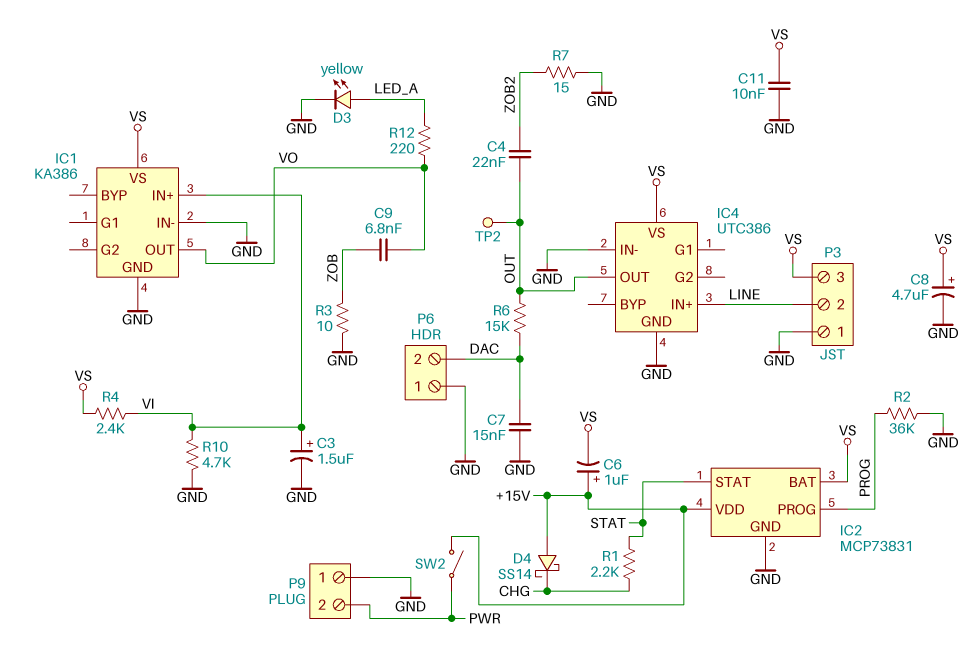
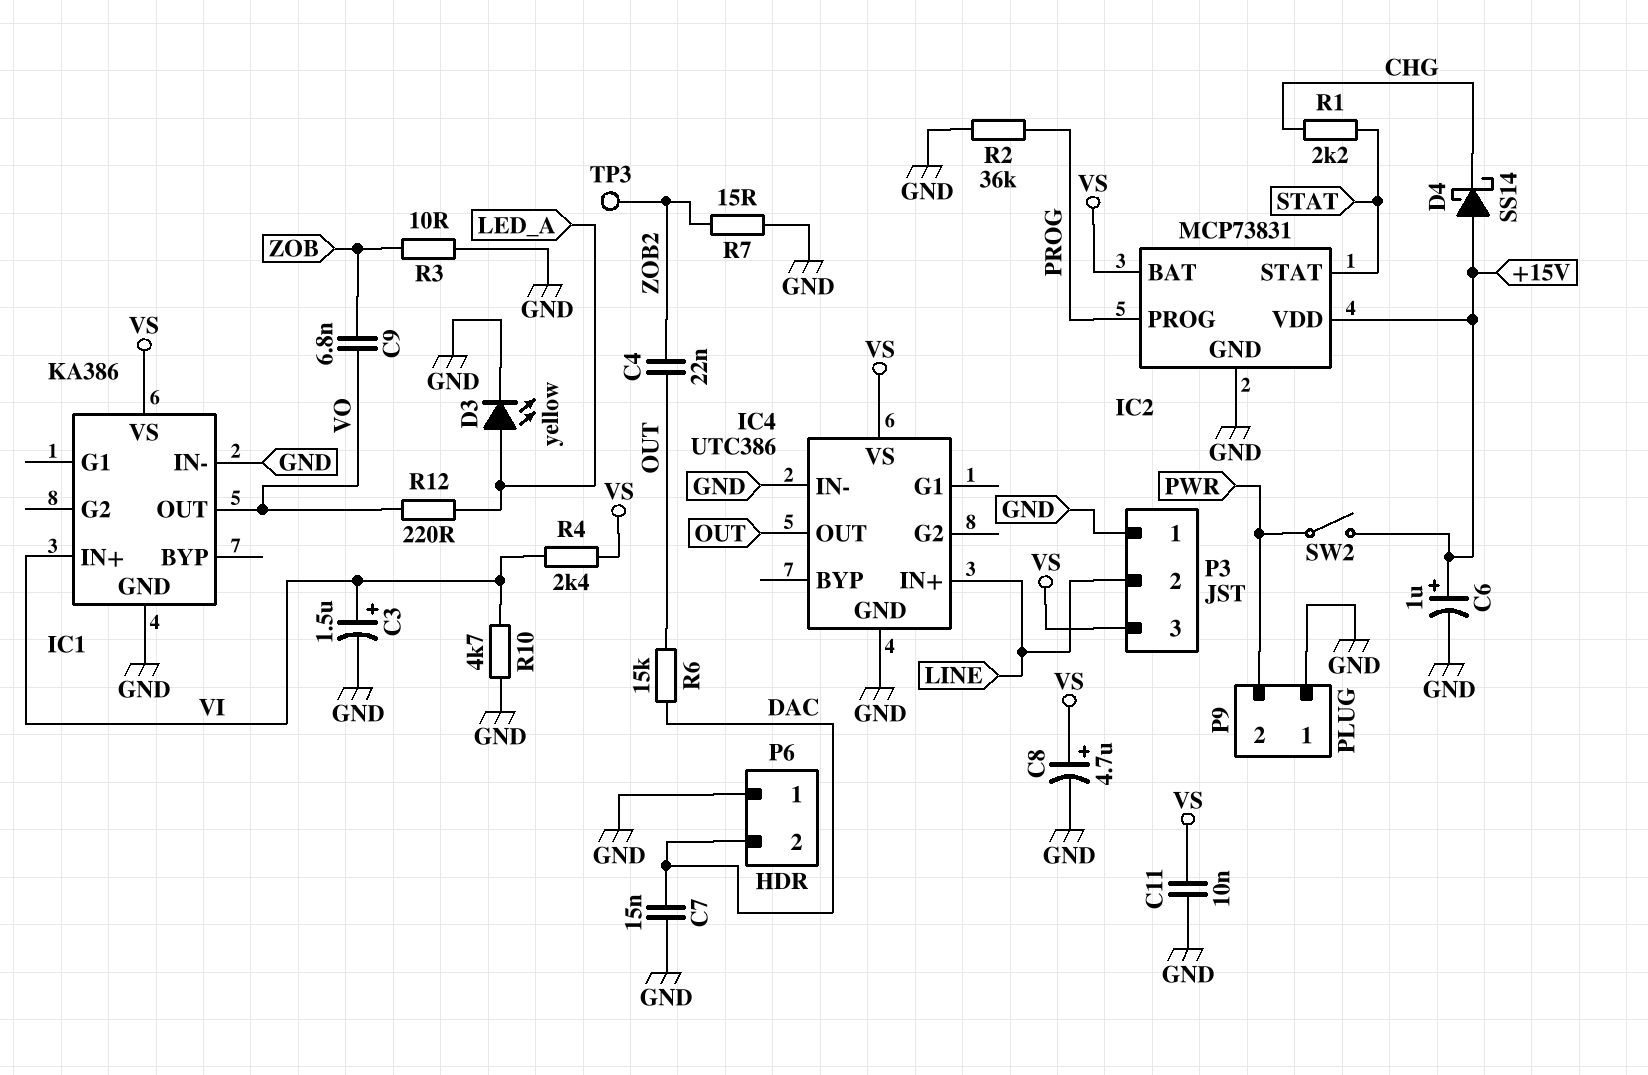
C6: 1uF (plus +15V, minus VS) -> 1uF (plus +15V, minus GND)
TP2: test point (OUT) -> none
TP3: none -> test point (ZOB2)

